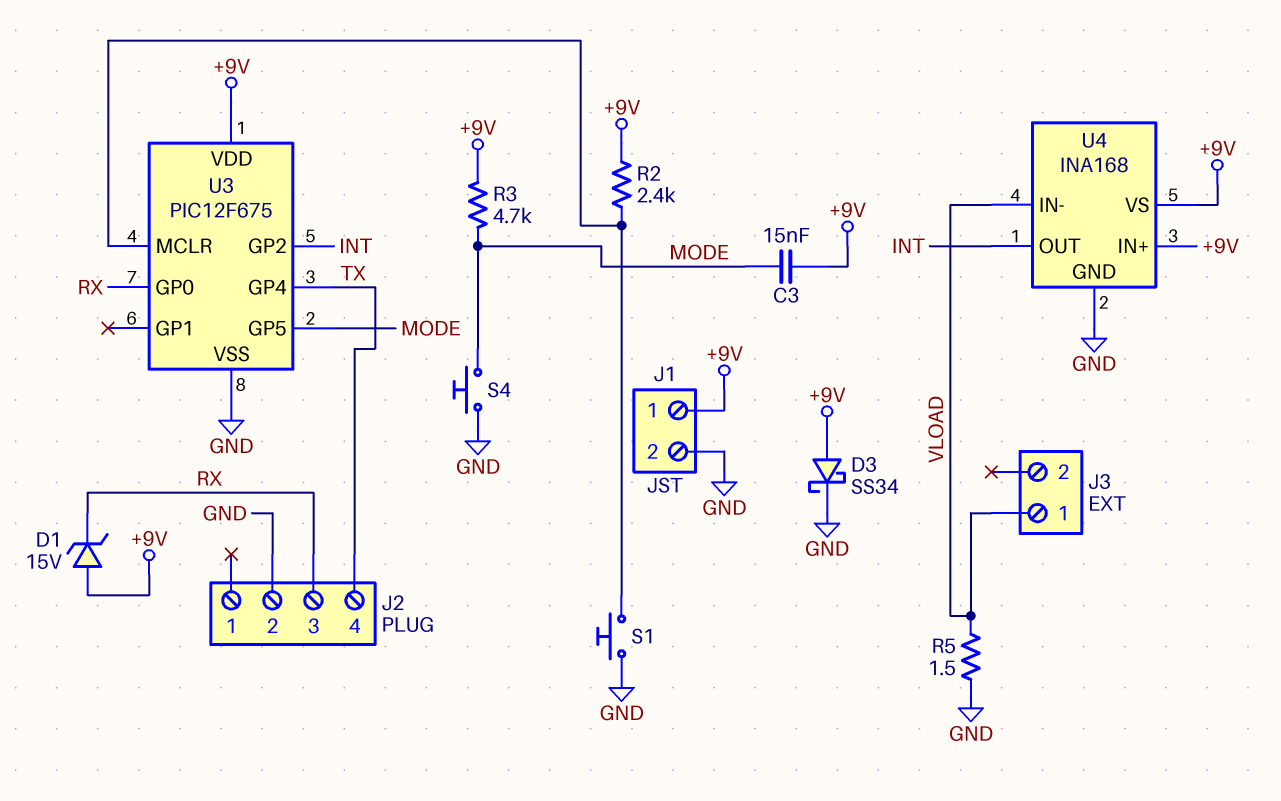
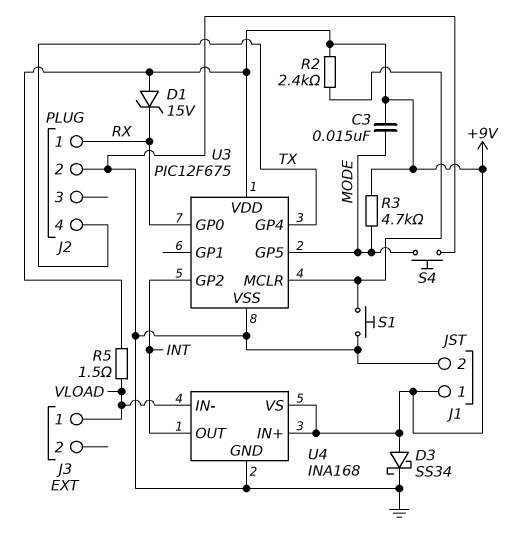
J2 pin 1: none -> RX
J2 pin 3: RX -> none
R5: 1.5 (GND, VLOAD) -> 1.5 (+9V, VLOAD)

